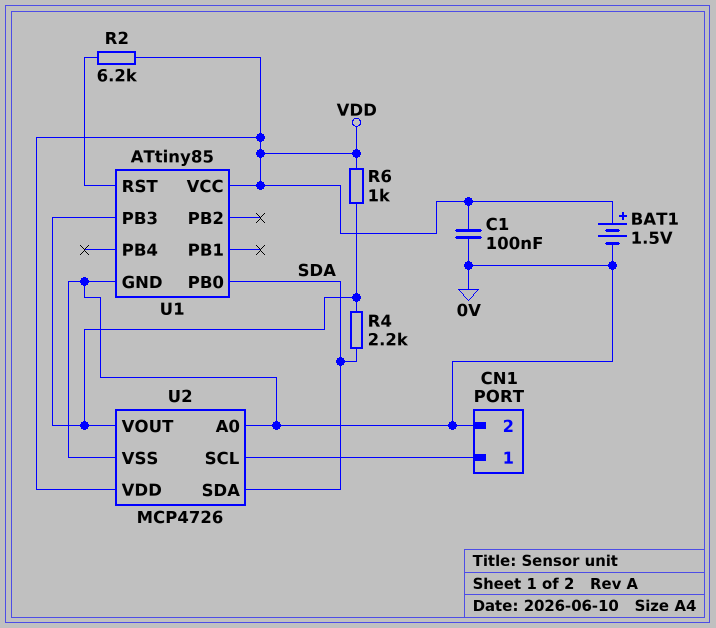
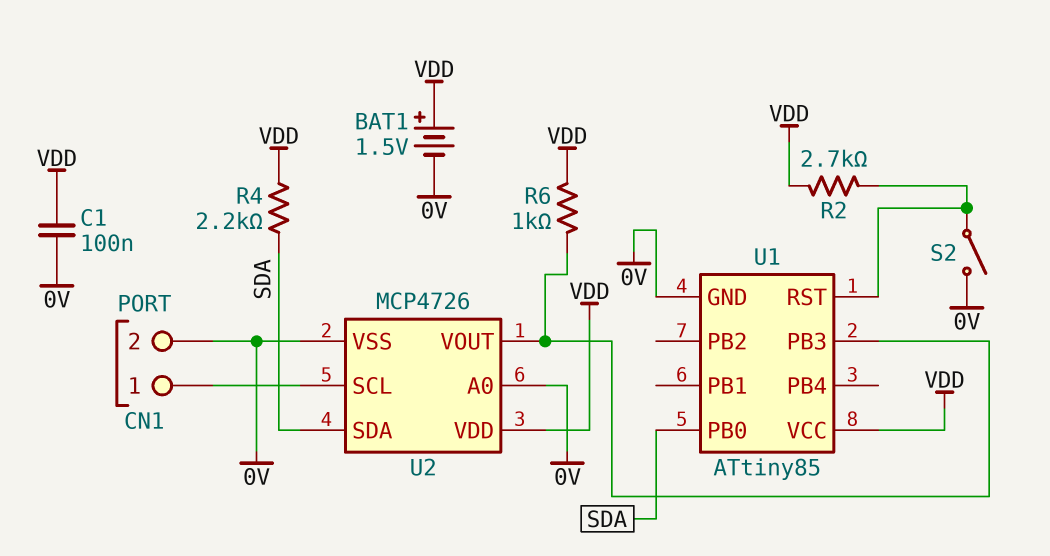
R2: 6.2k (U1/RST, VDD) -> 2.7k (U1/RST, VDD)
R4: 2.2k (SDA, U1/PB3) -> 2.2k (SDA, VDD)
S2: none -> switch (0V, U1/RST)

